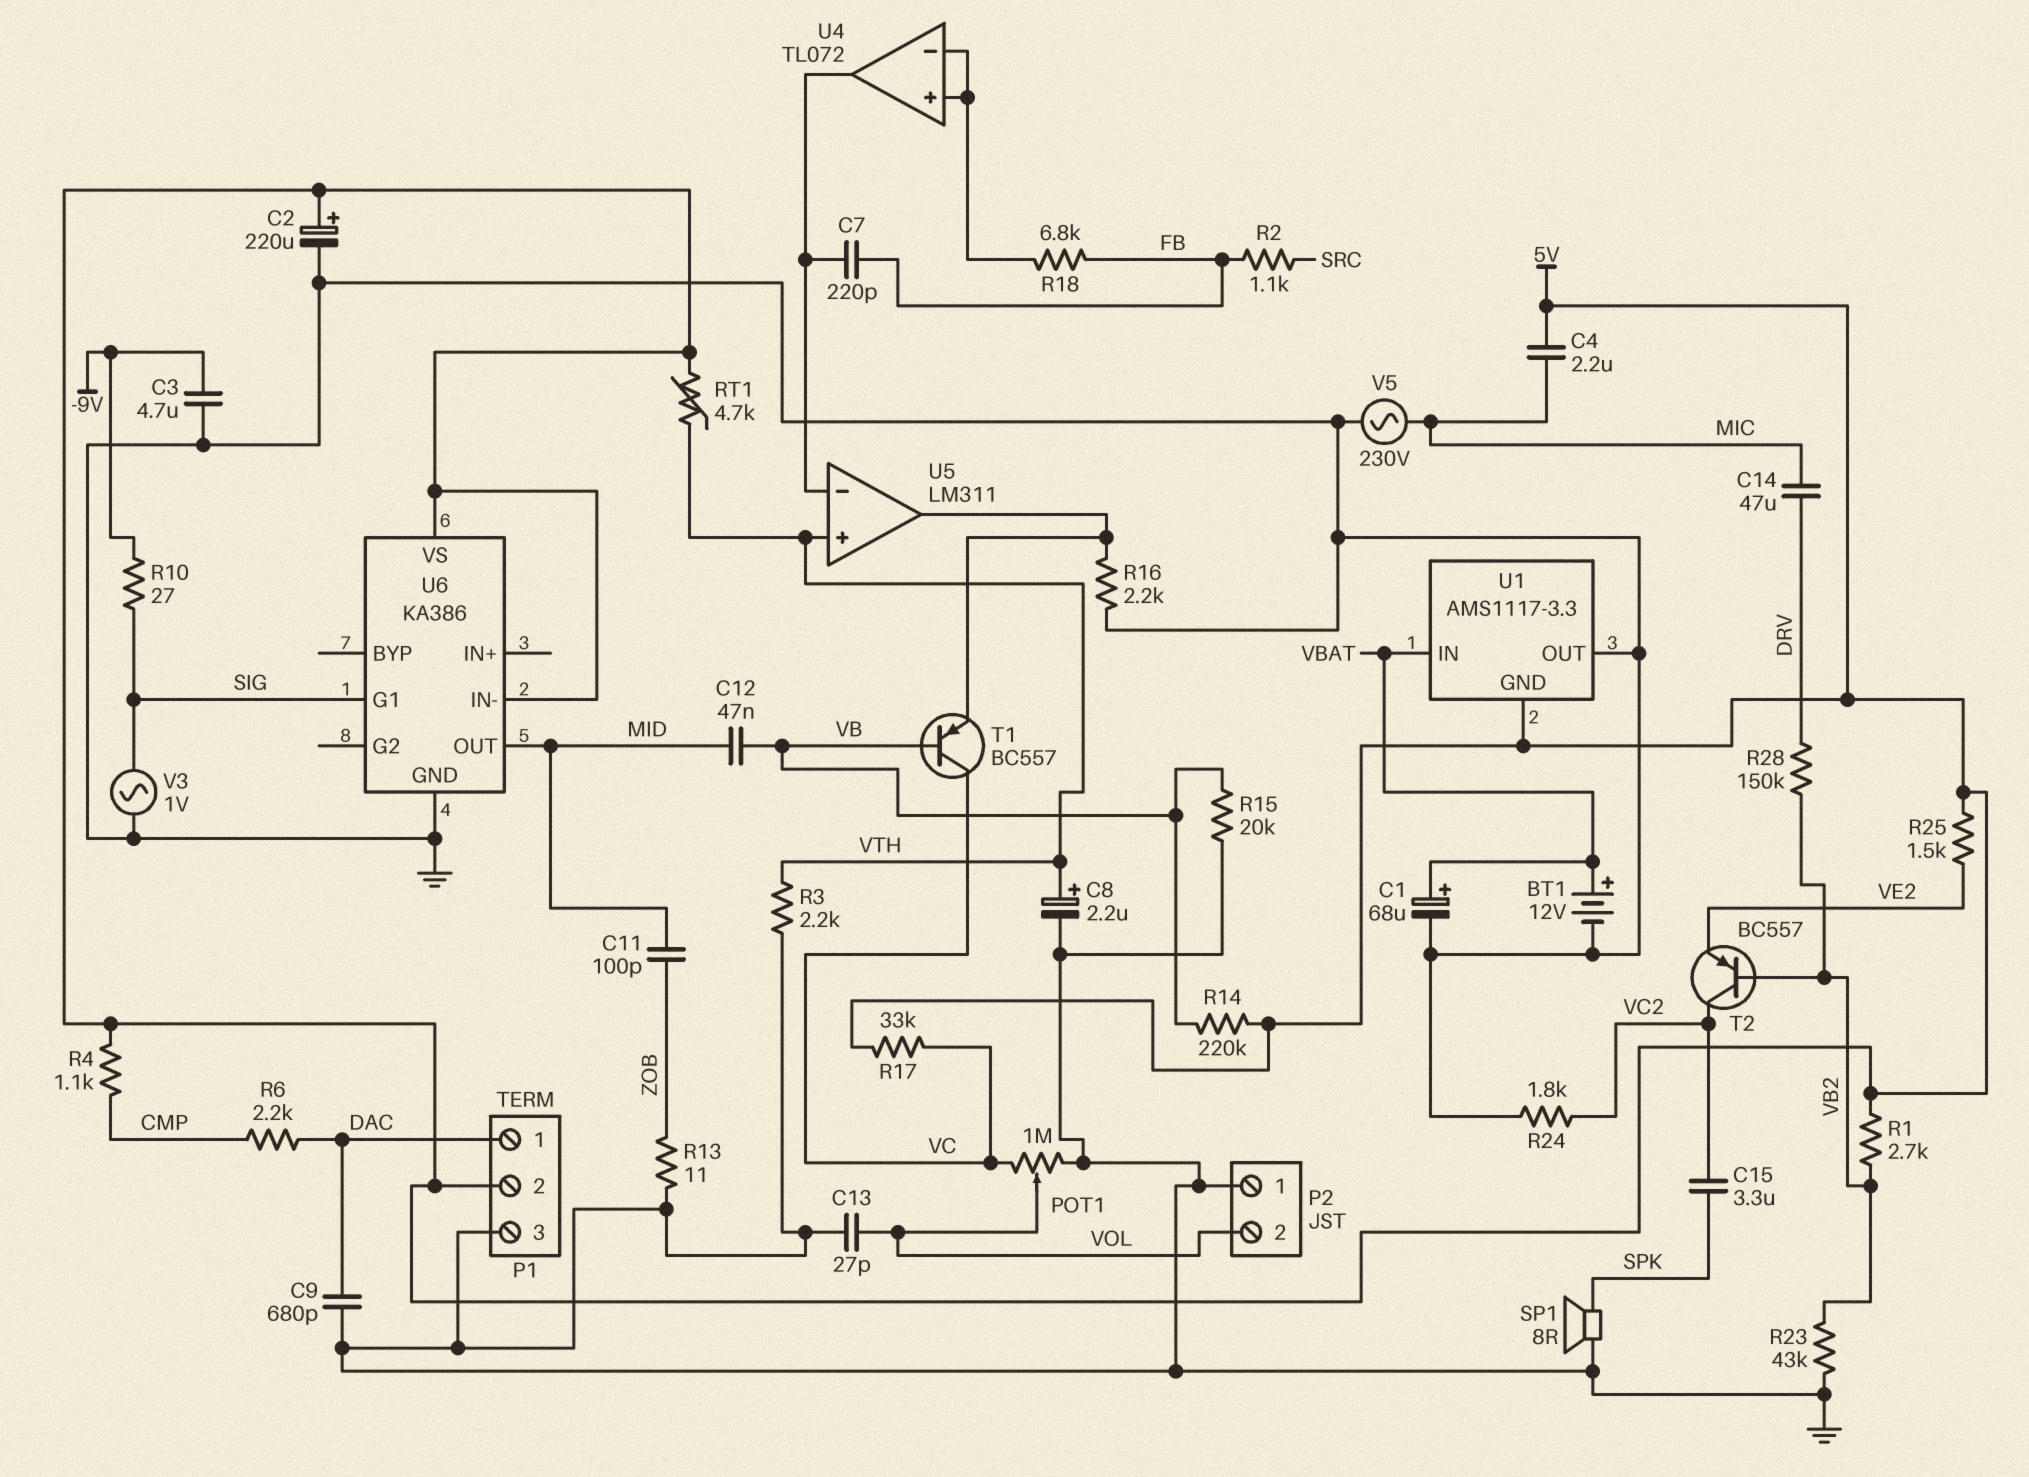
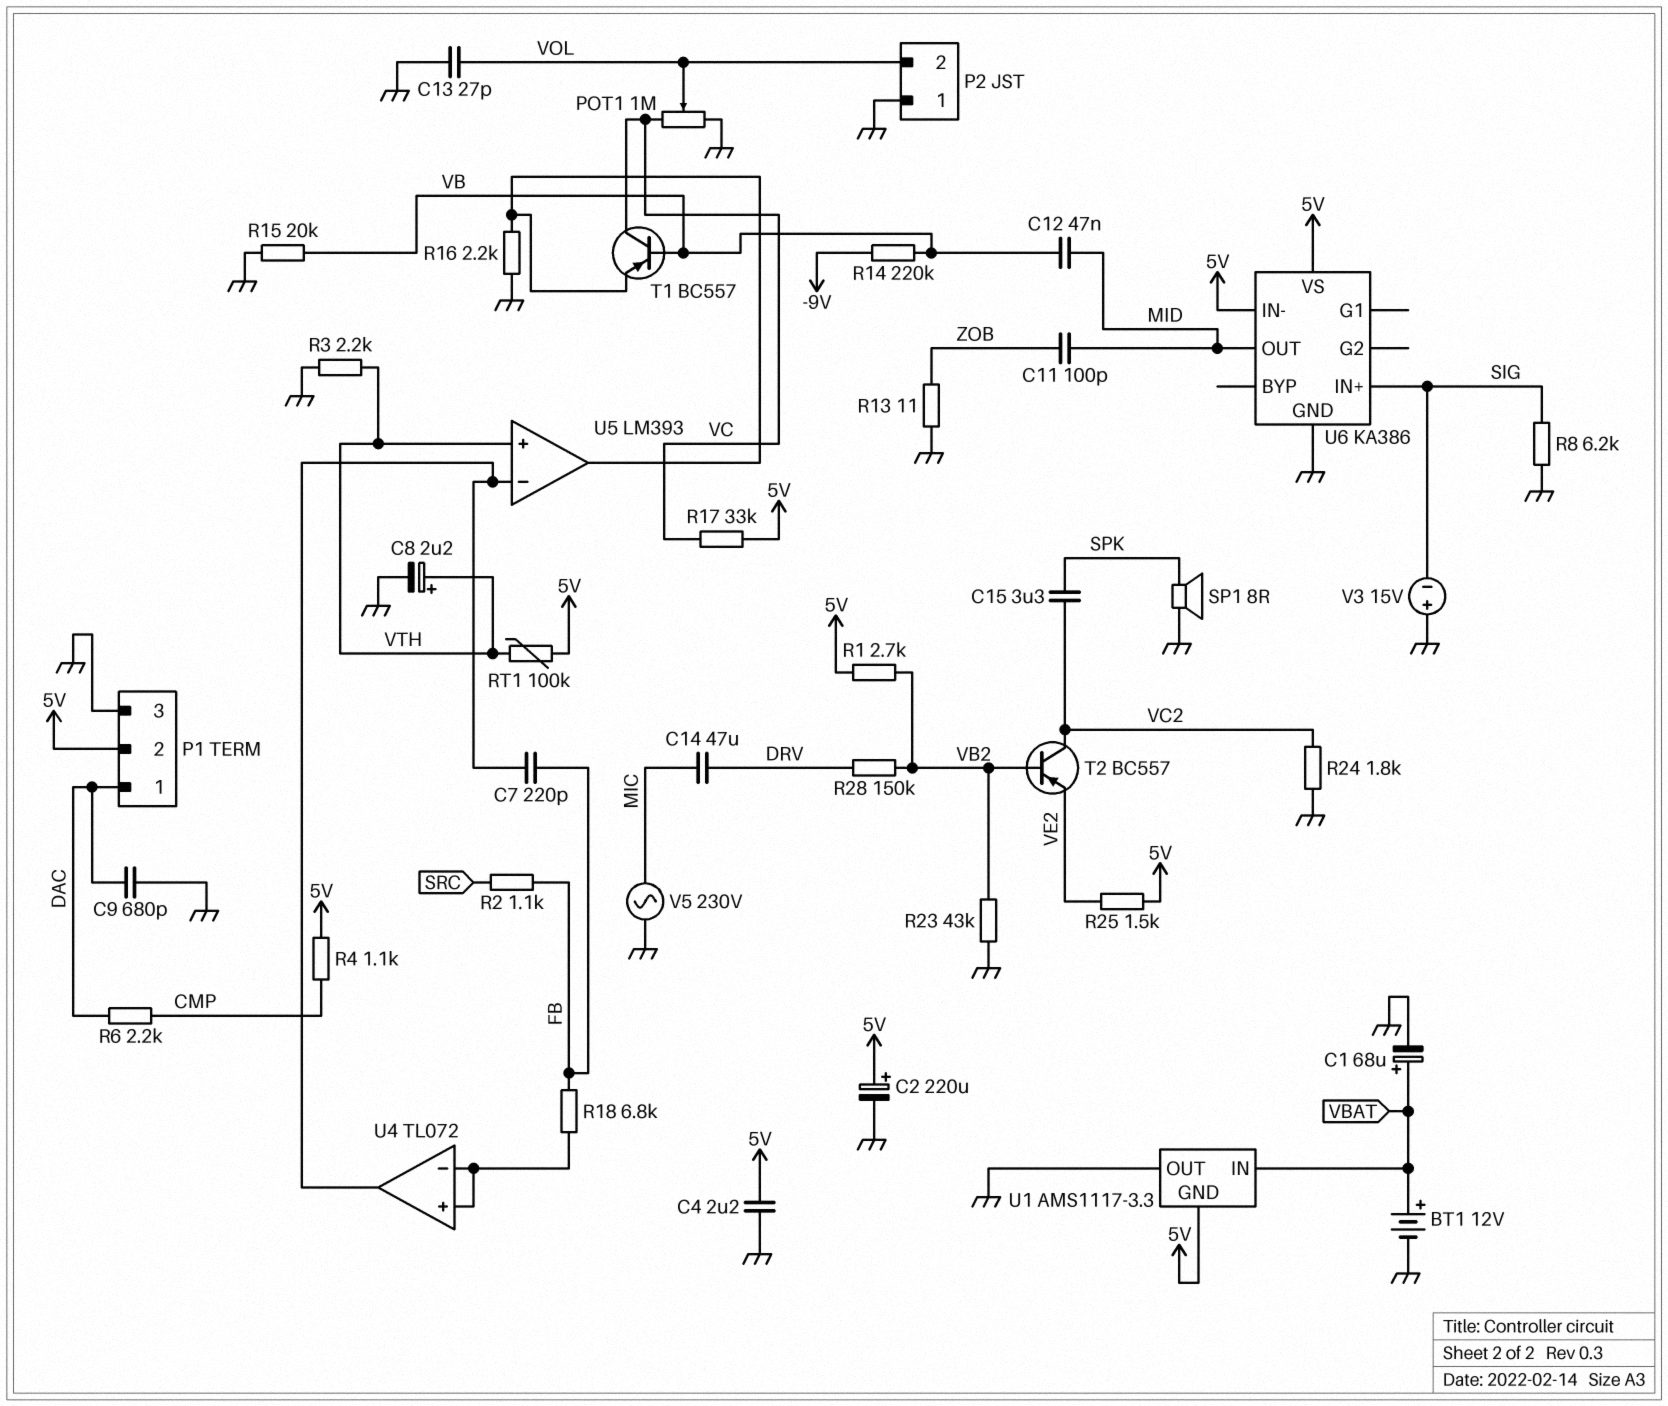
C3: 4.7uF (-9V, GND) -> none
C4: 2.2uF (5V, MIC) -> 2.2uF (5V, GND)
R8: none -> 6.2k (GND, SIG)
R10: 27 (-9V, SIG) -> none
R14: 220k (5V, VB) -> 220k (-9V, VB)
RT1: 4.7k (5V, VTH) -> 100k (5V, VTH)
U5: LM311 -> LM393
U6 pin G1: SIG -> none
U6 pin IN+: none -> SIG
V3: AC 1V (GND, SIG) -> 15V (plus GND, minus SIG)

